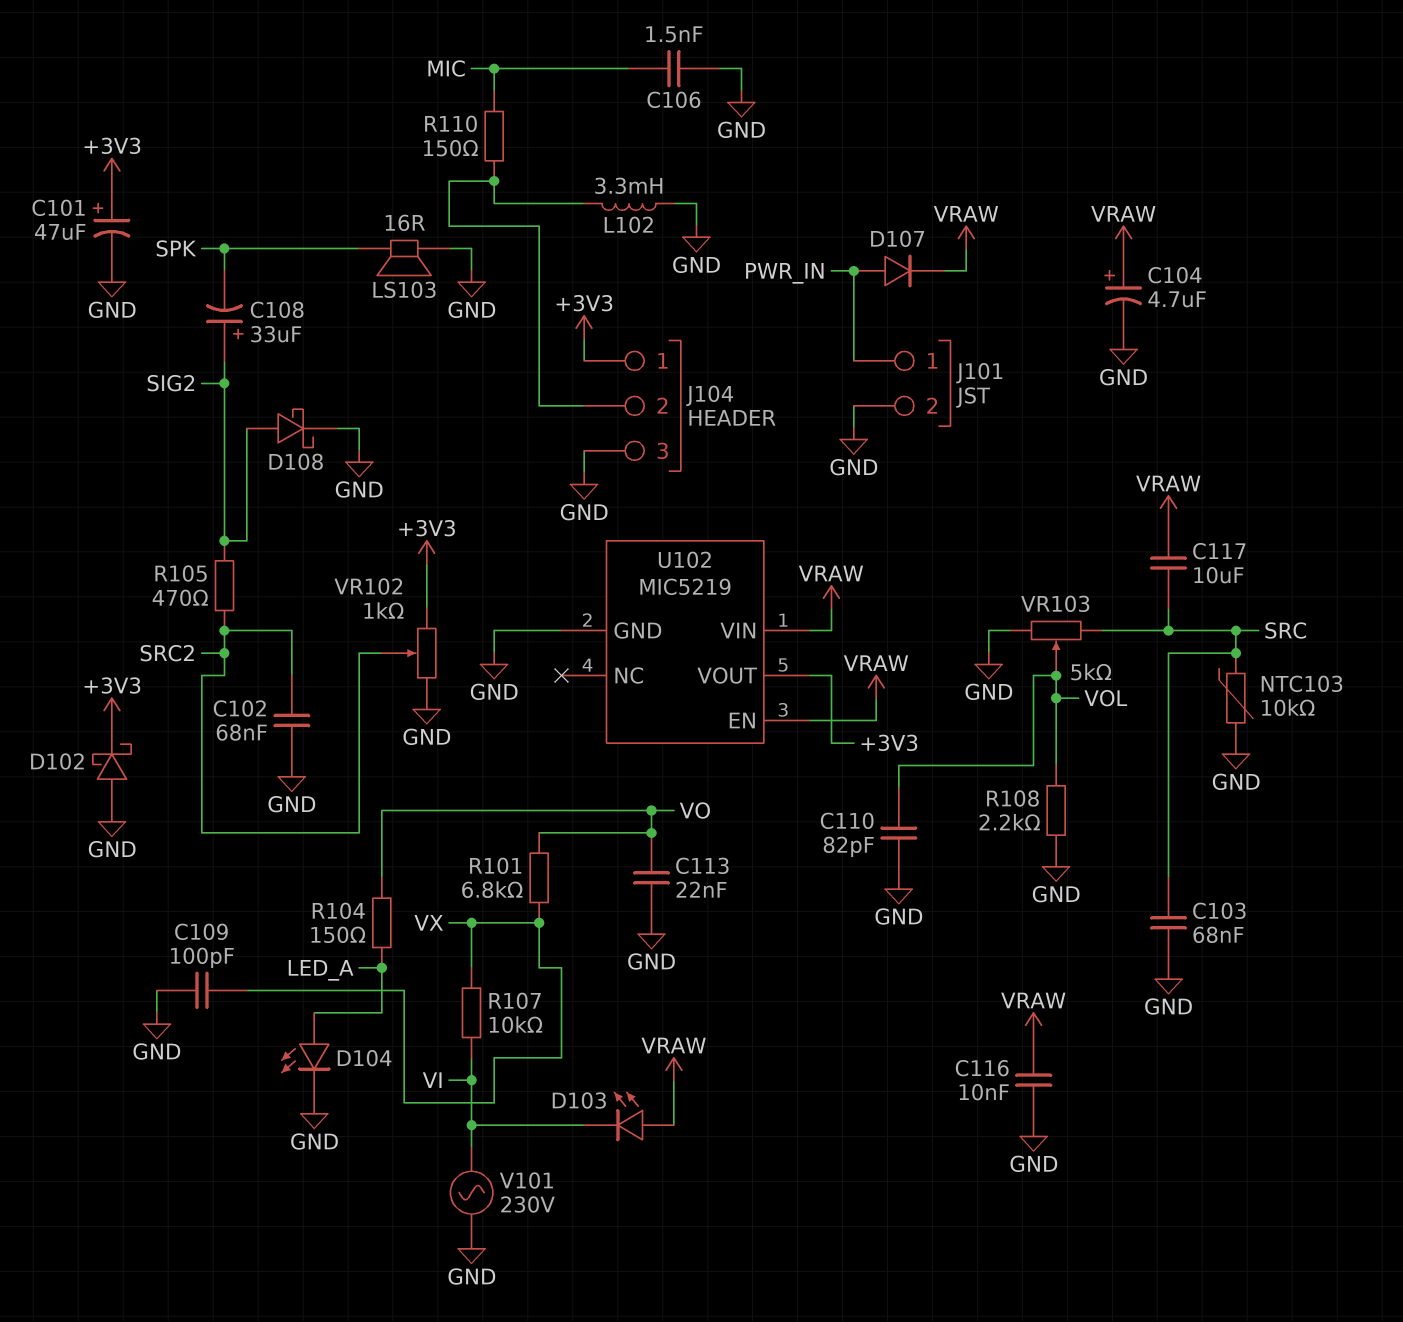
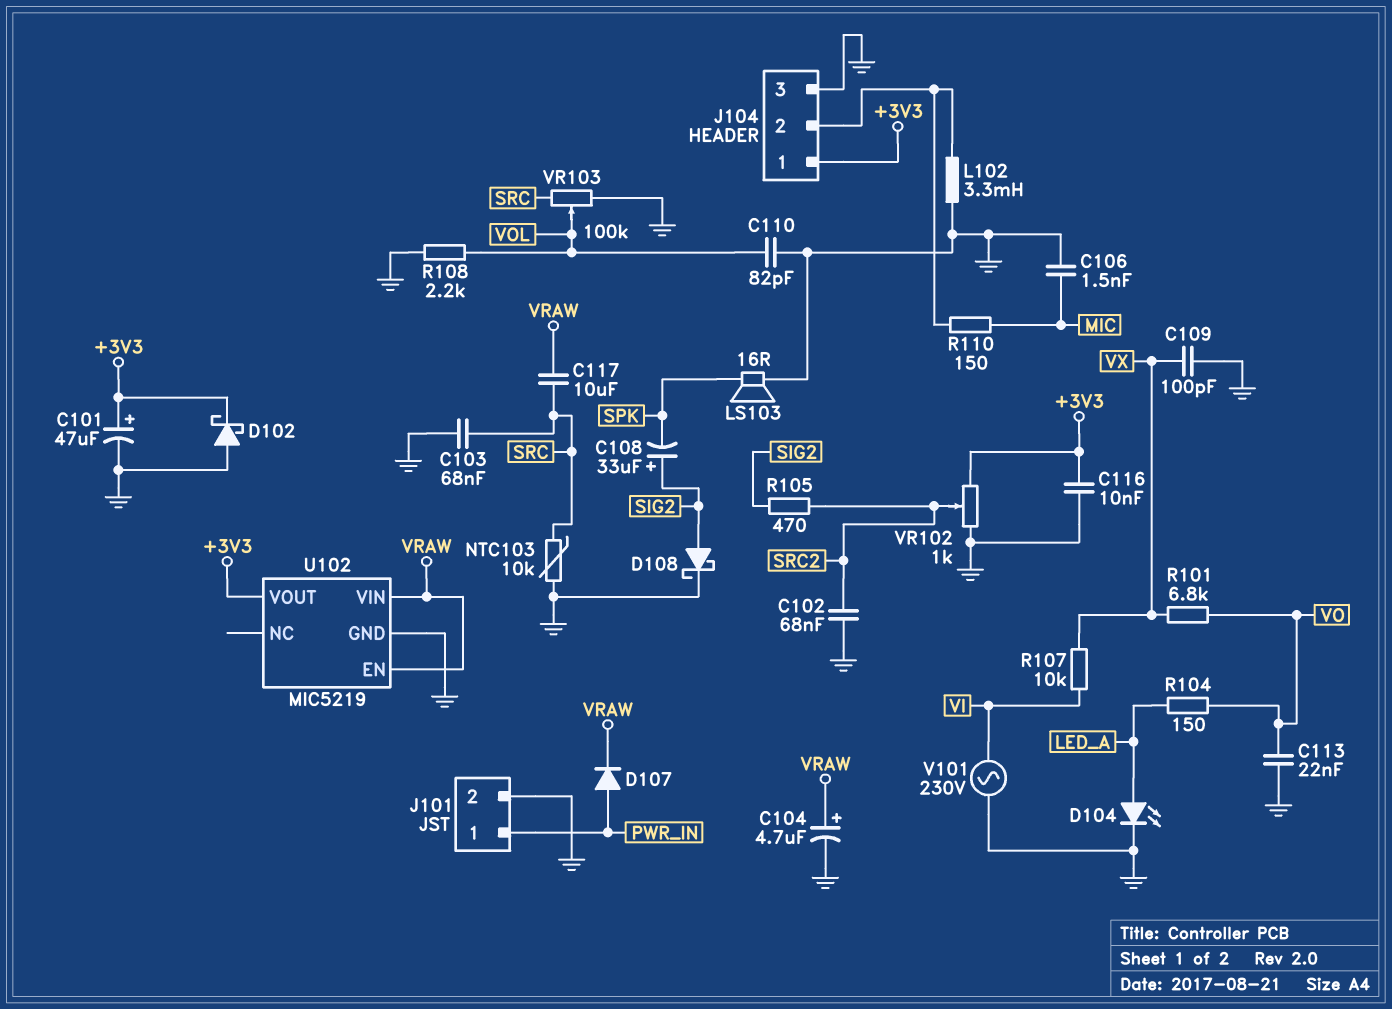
C116: 10nF (GND, VRAW) -> 10nF (+3V3, GND)
D103: LED (A VRAW, K VI) -> none
VR103: 5k (GND, SRC, wiper VOL) -> 100k (GND, SRC, wiper VOL)

